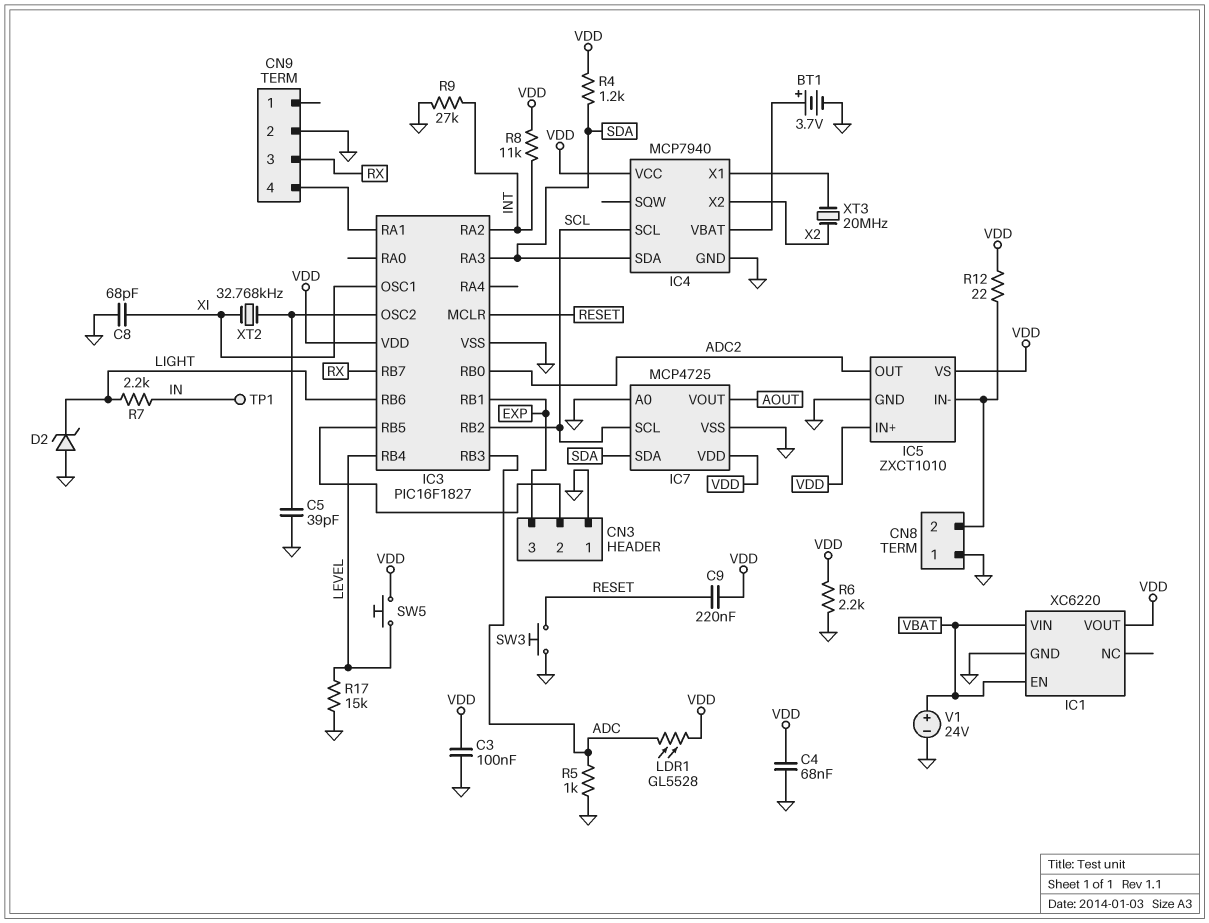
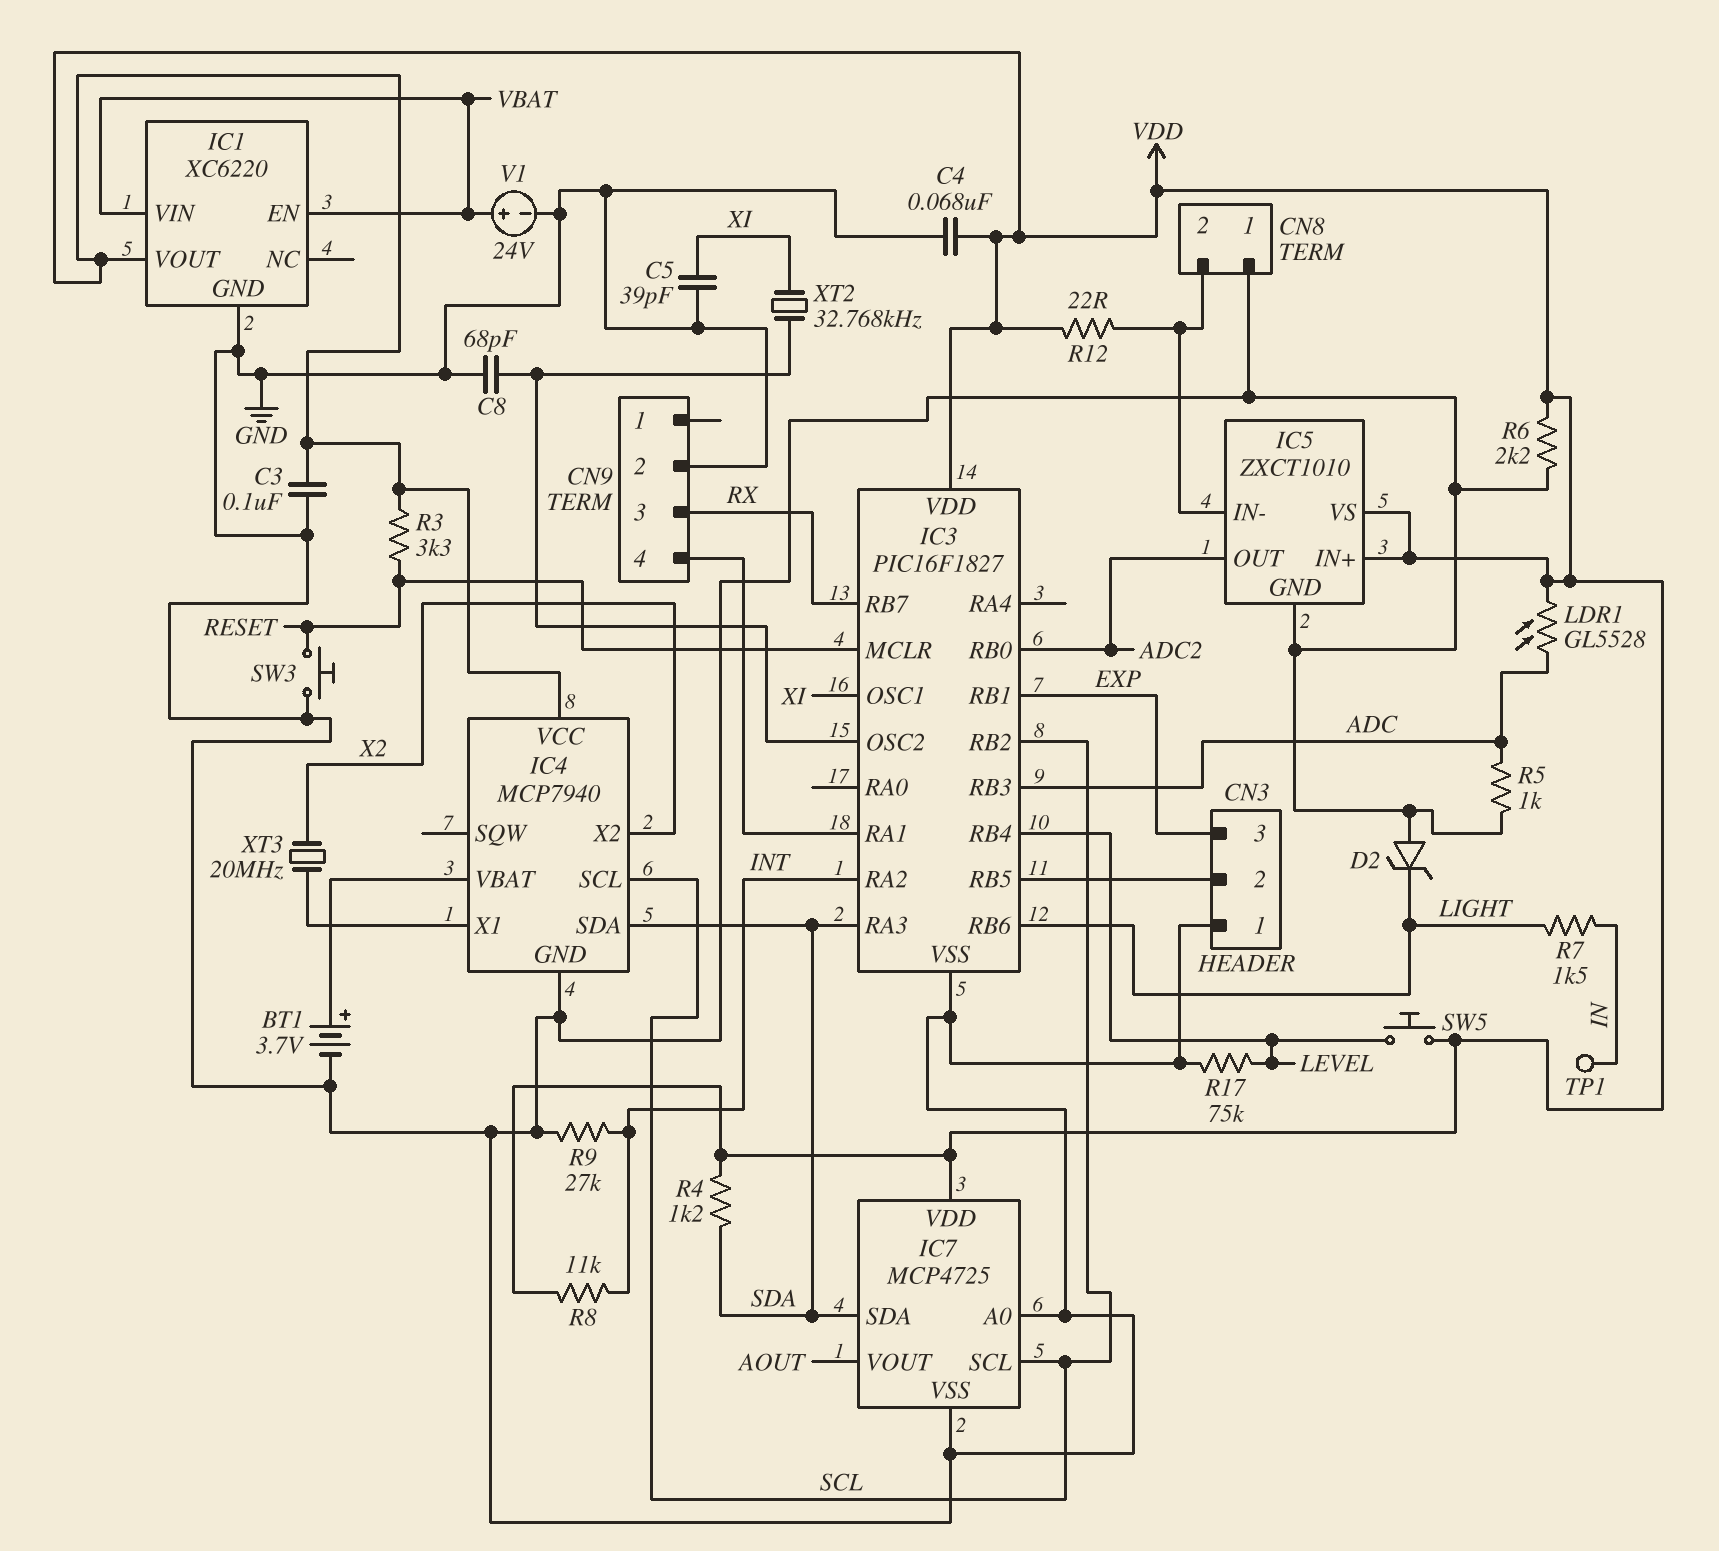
C5: 39pF (GND, IC3/OSC2) -> 39pF (GND, XI)
C8: 68pF (GND, XI) -> 68pF (GND, IC3/OSC2)
C9: 220nF (RESET, VDD) -> none
R3: none -> 3.3k (RESET, VDD)
R7: 2.2k (IN, LIGHT) -> 1.5k (IN, LIGHT)
R17: 15k (GND, LEVEL) -> 75k (GND, LEVEL)

